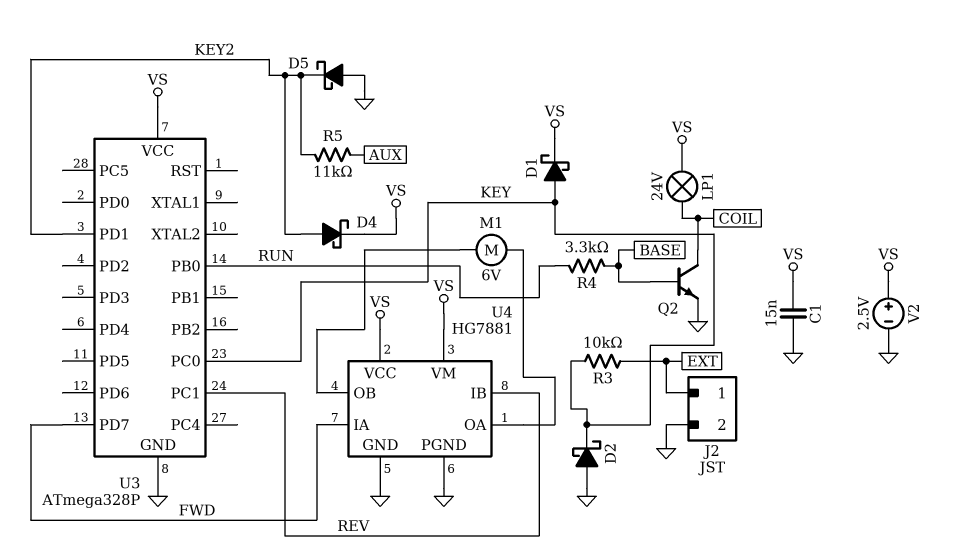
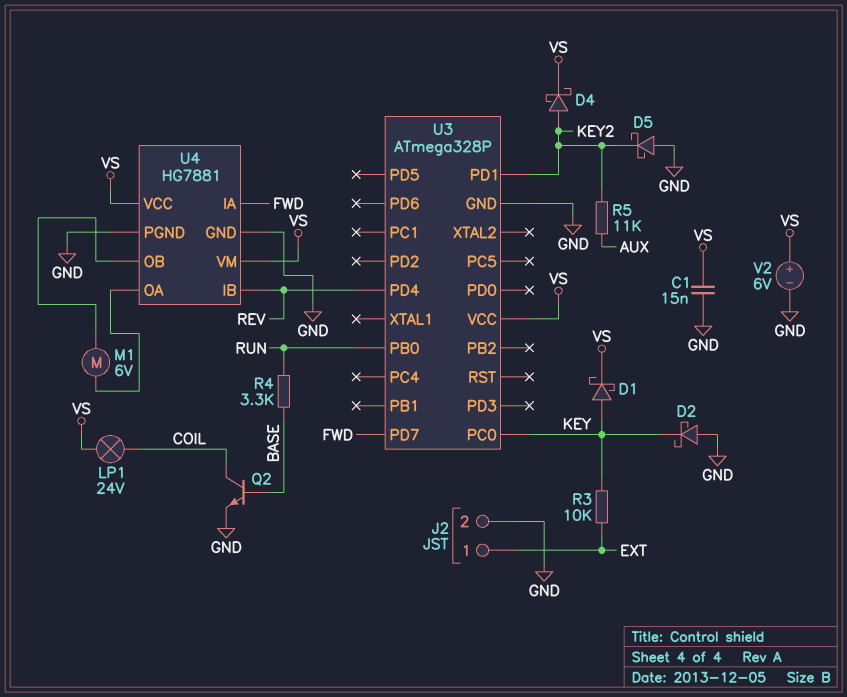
U3 pin PC1: REV -> none
U3 pin PD4: none -> REV
V2: 2.5V (plus VS, minus GND) -> 6V (plus VS, minus GND)

